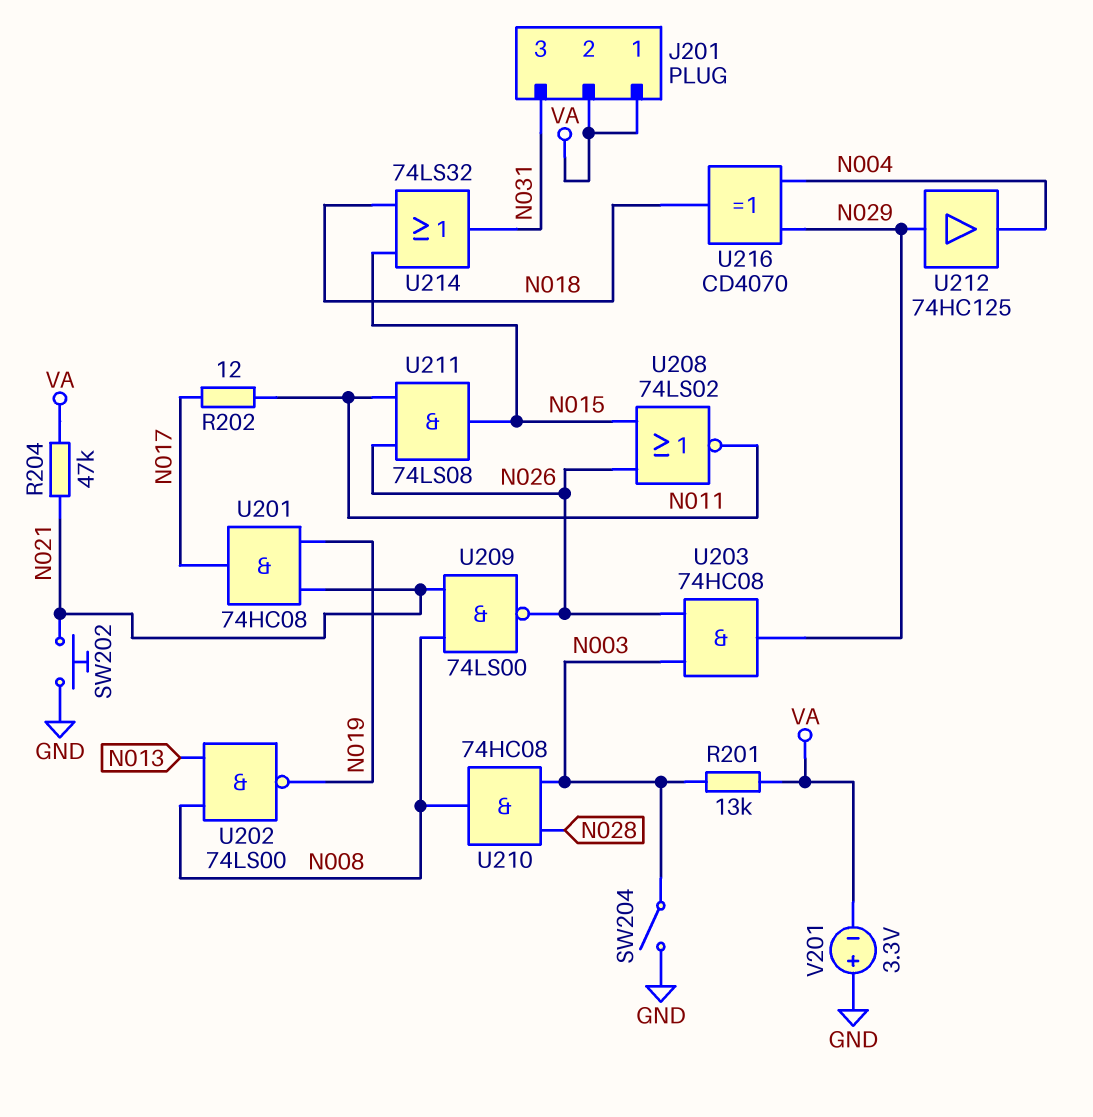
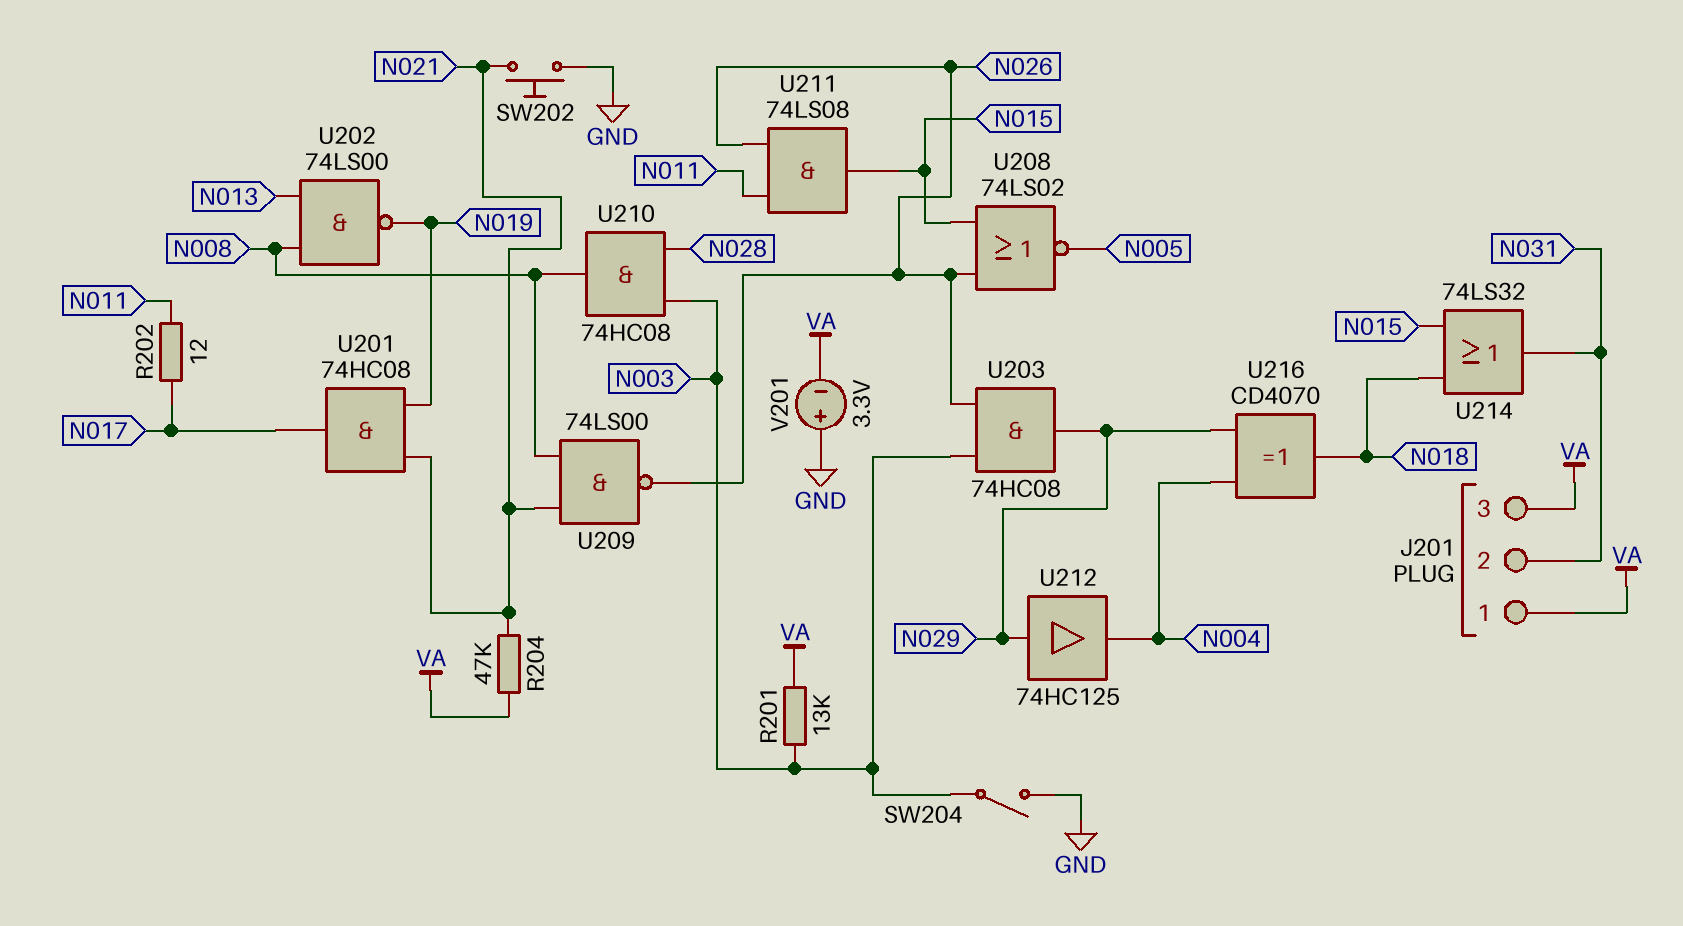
J201 pin 2: VA -> N031
J201 pin 3: N031 -> VA
U208: NOR 74LS02 (in N015, in N026, out N011) -> NOR 74LS02 (in N015, in N026, out N005)

